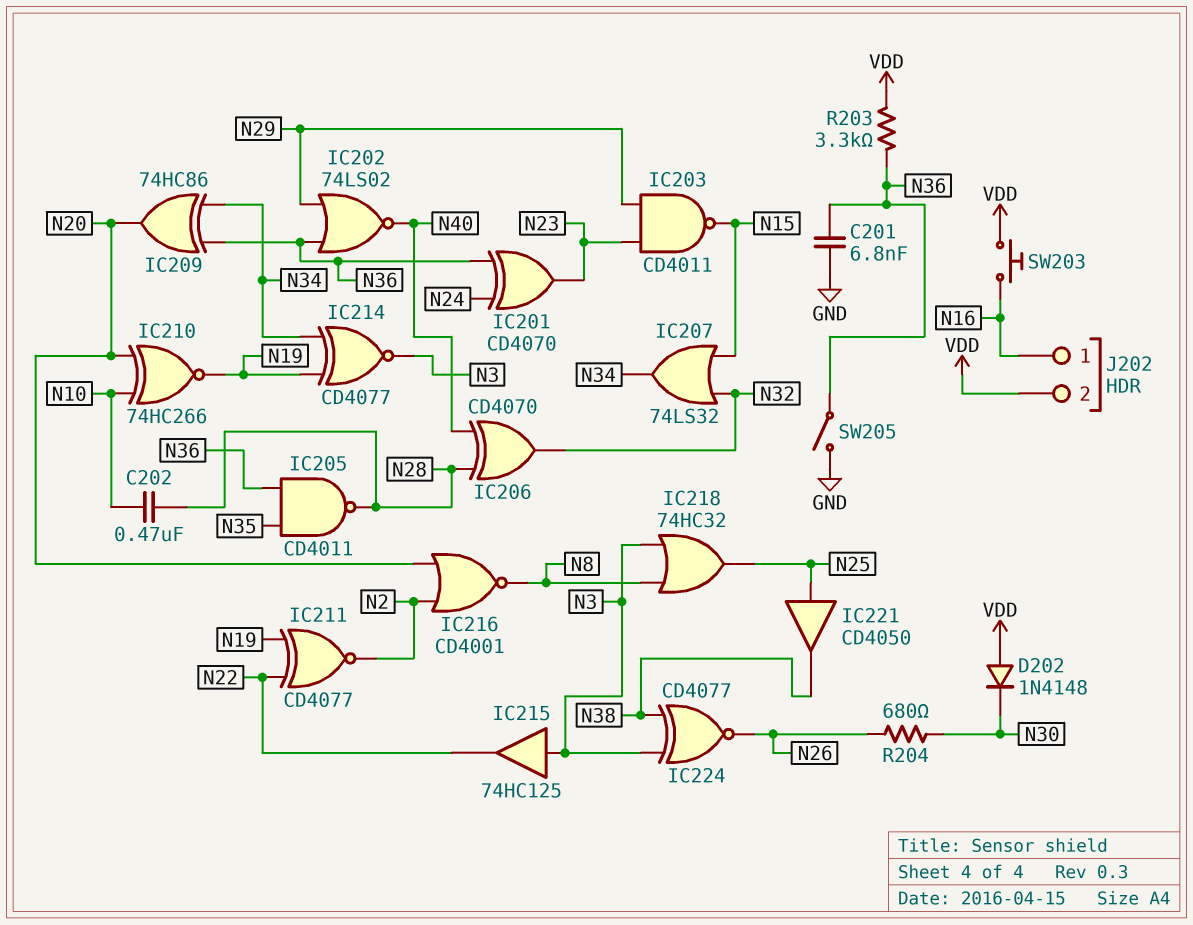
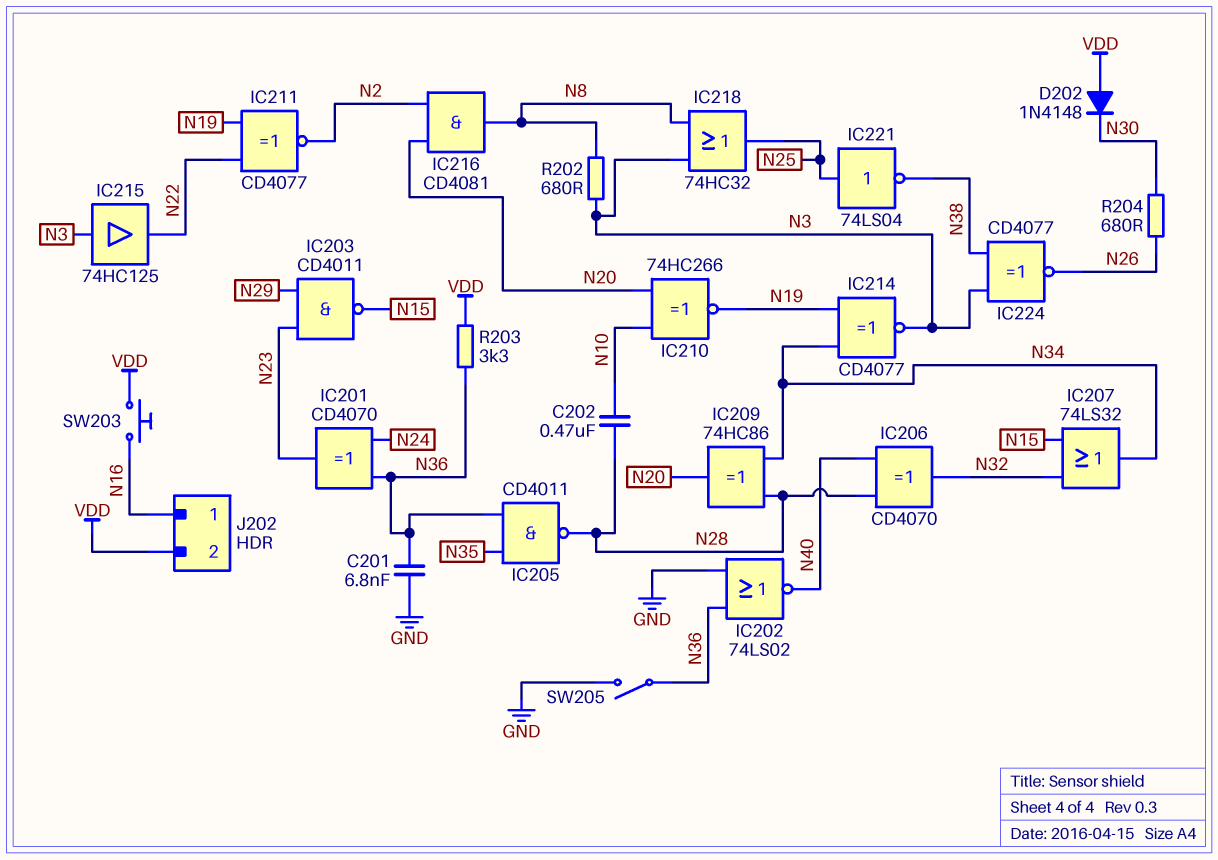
IC202: NOR 74LS02 (in N29, in N36, out N40) -> NOR 74LS02 (in GND, in N36, out N40)
IC209: XOR 74HC86 (in N34, in N36, out N20) -> XOR 74HC86 (in N28, in N34, out N20)
IC216: NOR CD4001 (in N2, in N20, out N8) -> AND CD4081 (in N2, in N20, out N8)
IC221: buffer CD4050 (in N25, out N38) -> NOT 74LS04 (in N25, out N38)
R202: none -> 680 (N3, N8)

